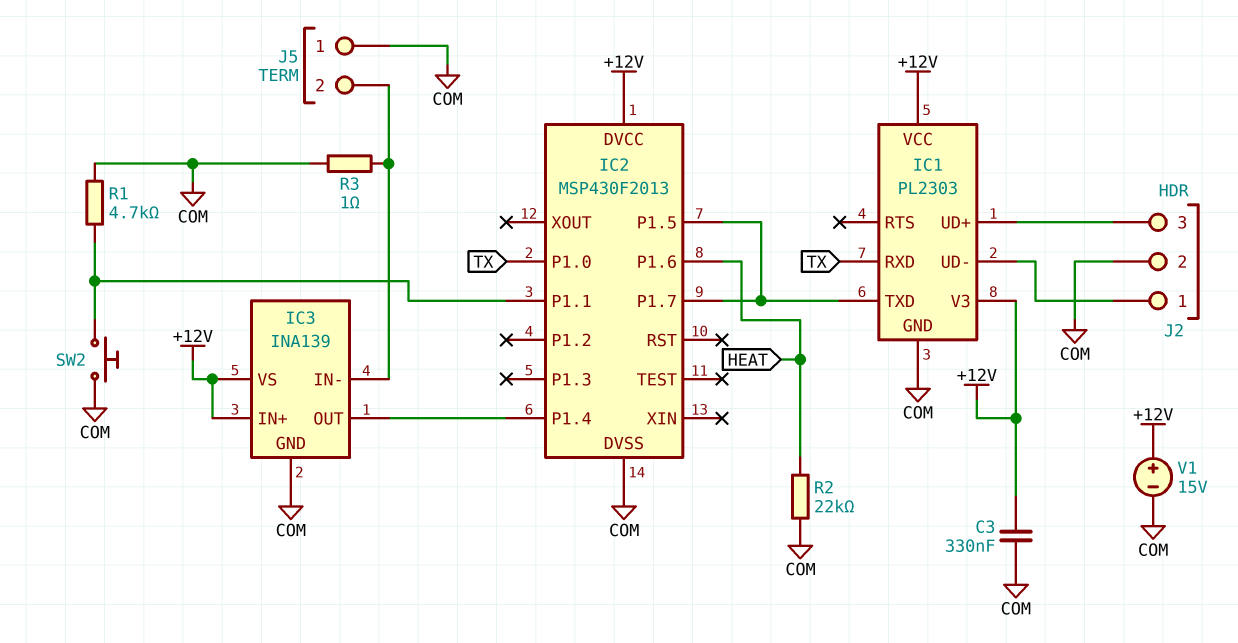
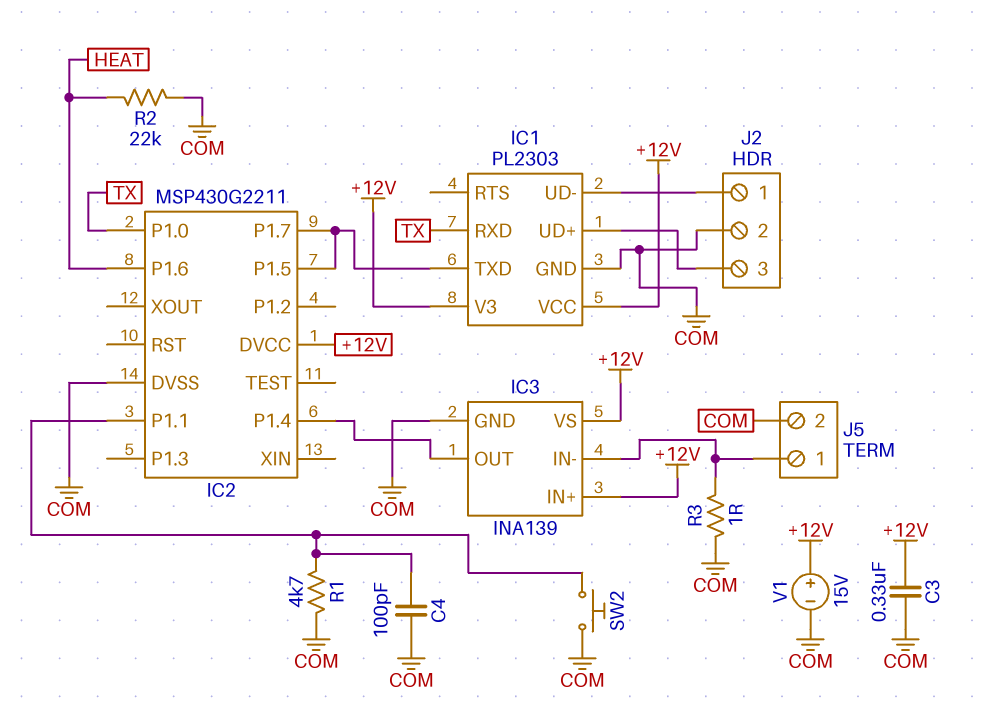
C4: none -> 100pF (COM, IC2/P1.1)
IC2: MSP430F2013 -> MSP430G2211
J5 pin 1: COM -> IC3/IN-
J5 pin 2: IC3/IN- -> COM

